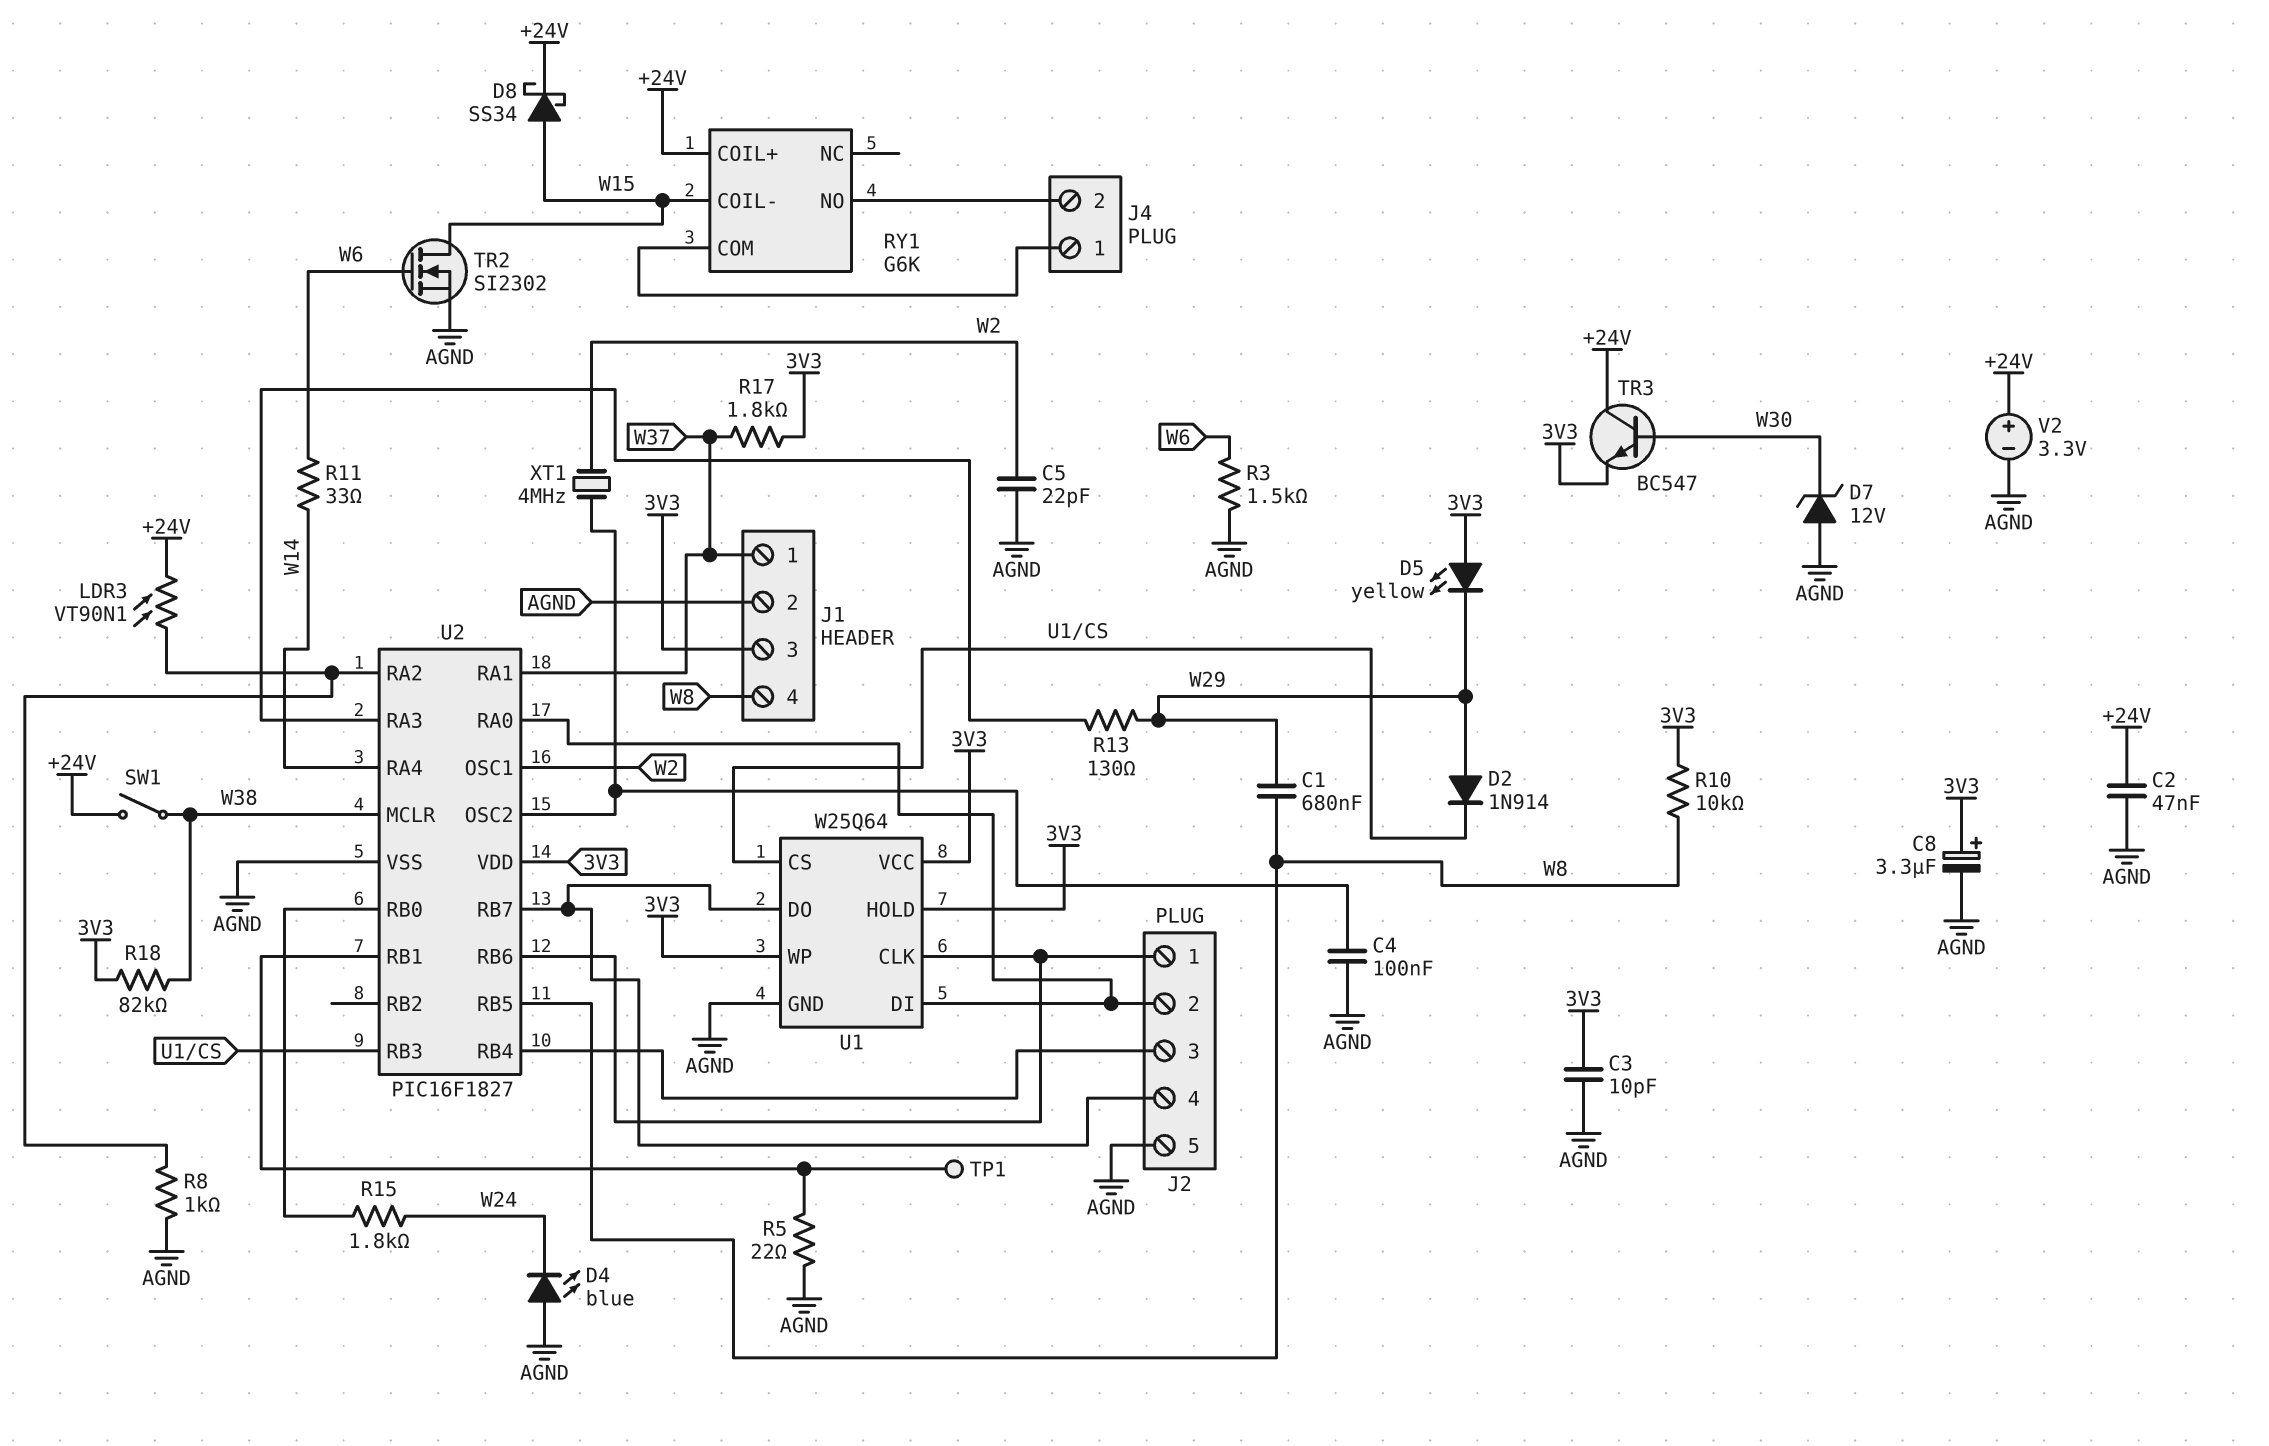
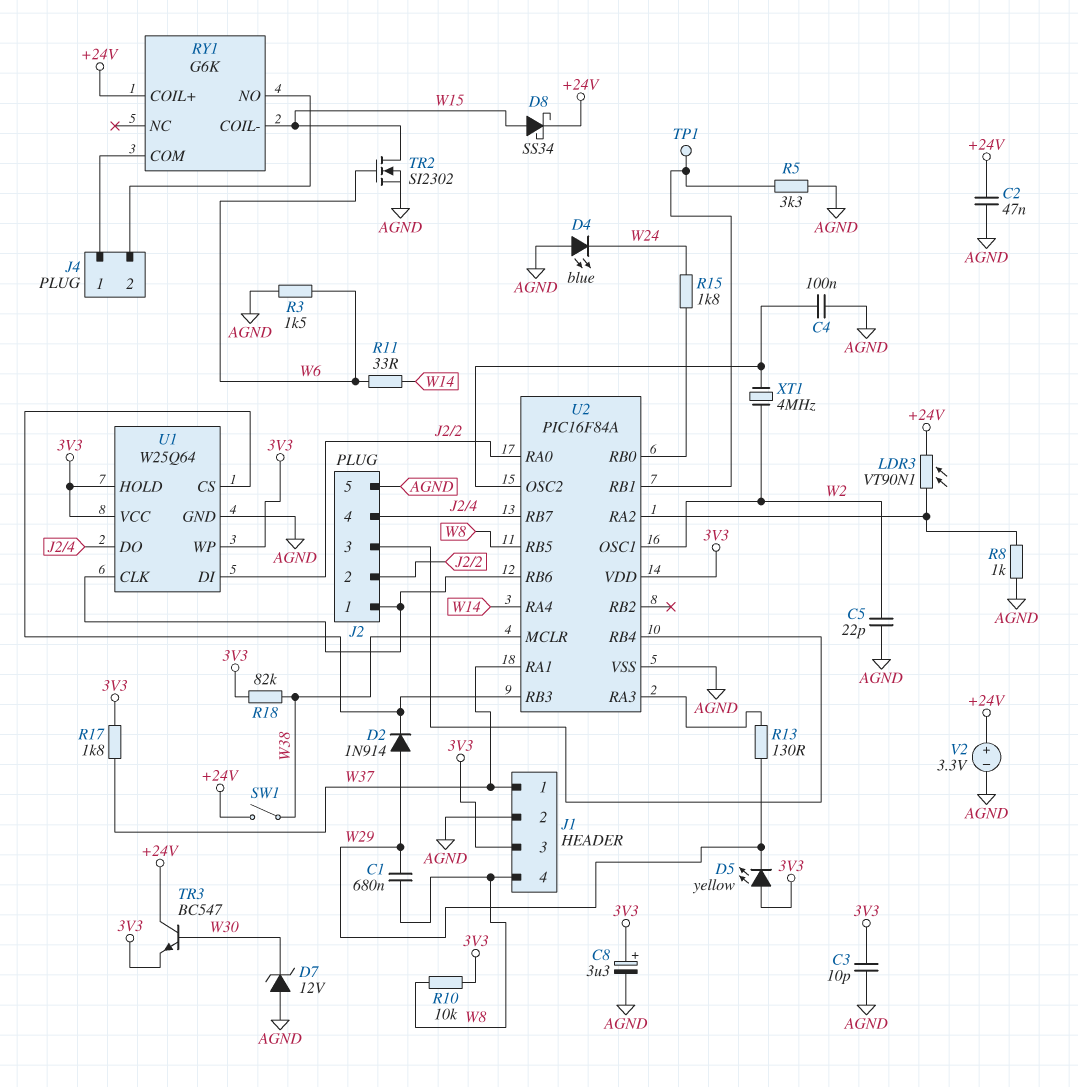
R5: 22 (AGND, U2/RB1) -> 3.3k (AGND, U2/RB1)
U2: PIC16F1827 -> PIC16F84A

